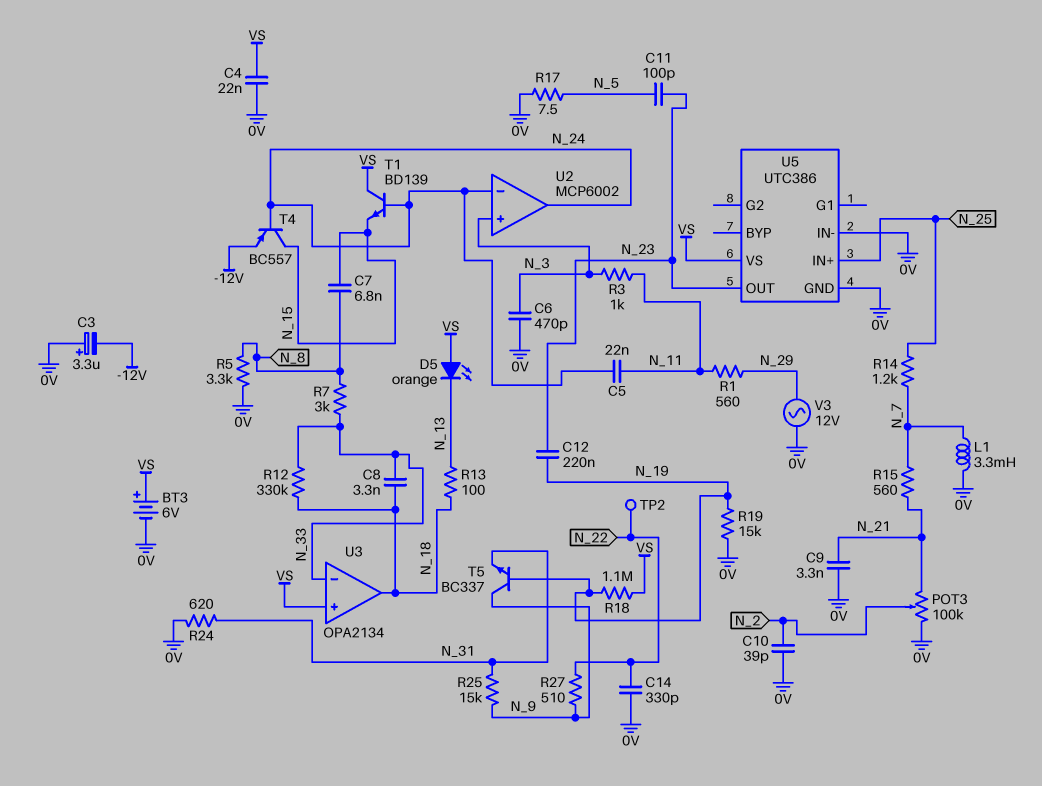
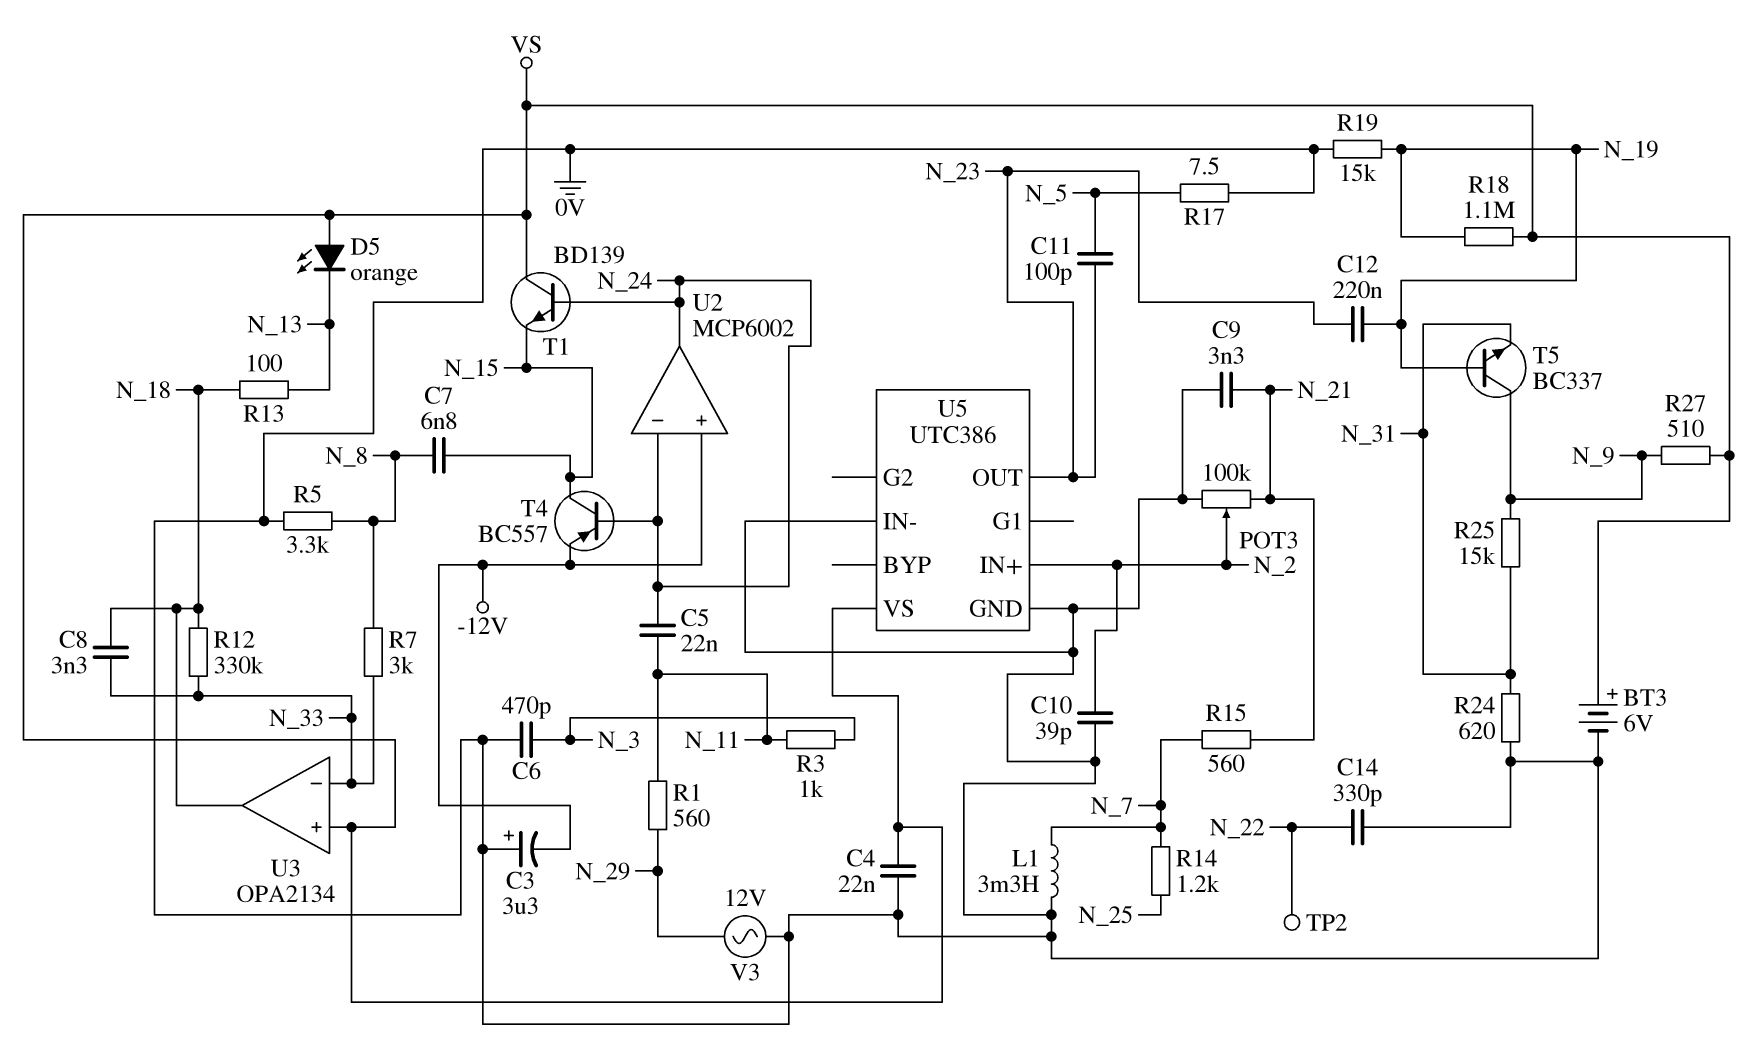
R27: 510 (N_9, N_22) -> 510 (N_9, VS)
U2 pin in+: N_3 -> -12V
U5 pin IN+: N_25 -> N_2

